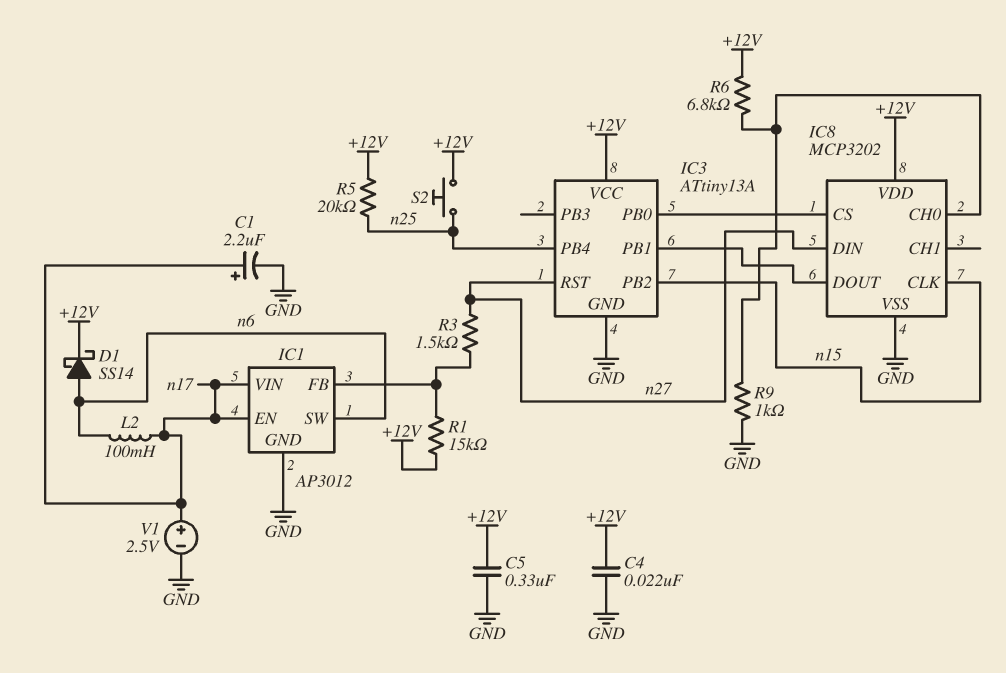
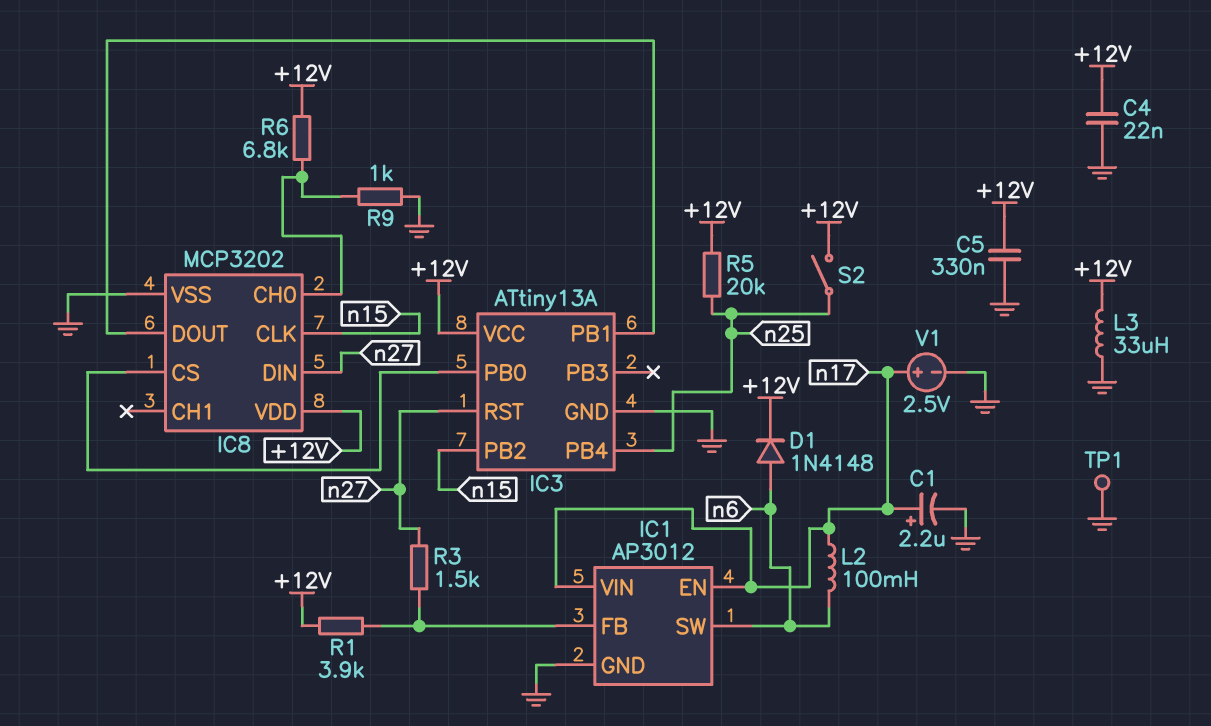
D1: schottky SS14 (A n6, K +12V) -> diode 1N4148 (A n6, K +12V)
L3: none -> 33uH (+12V, GND)
R1: 15k (+12V, IC1/FB) -> 3.9k (+12V, IC1/FB)
S2: button (+12V, n25) -> switch (+12V, n25)
TP1: none -> test point (GND)

